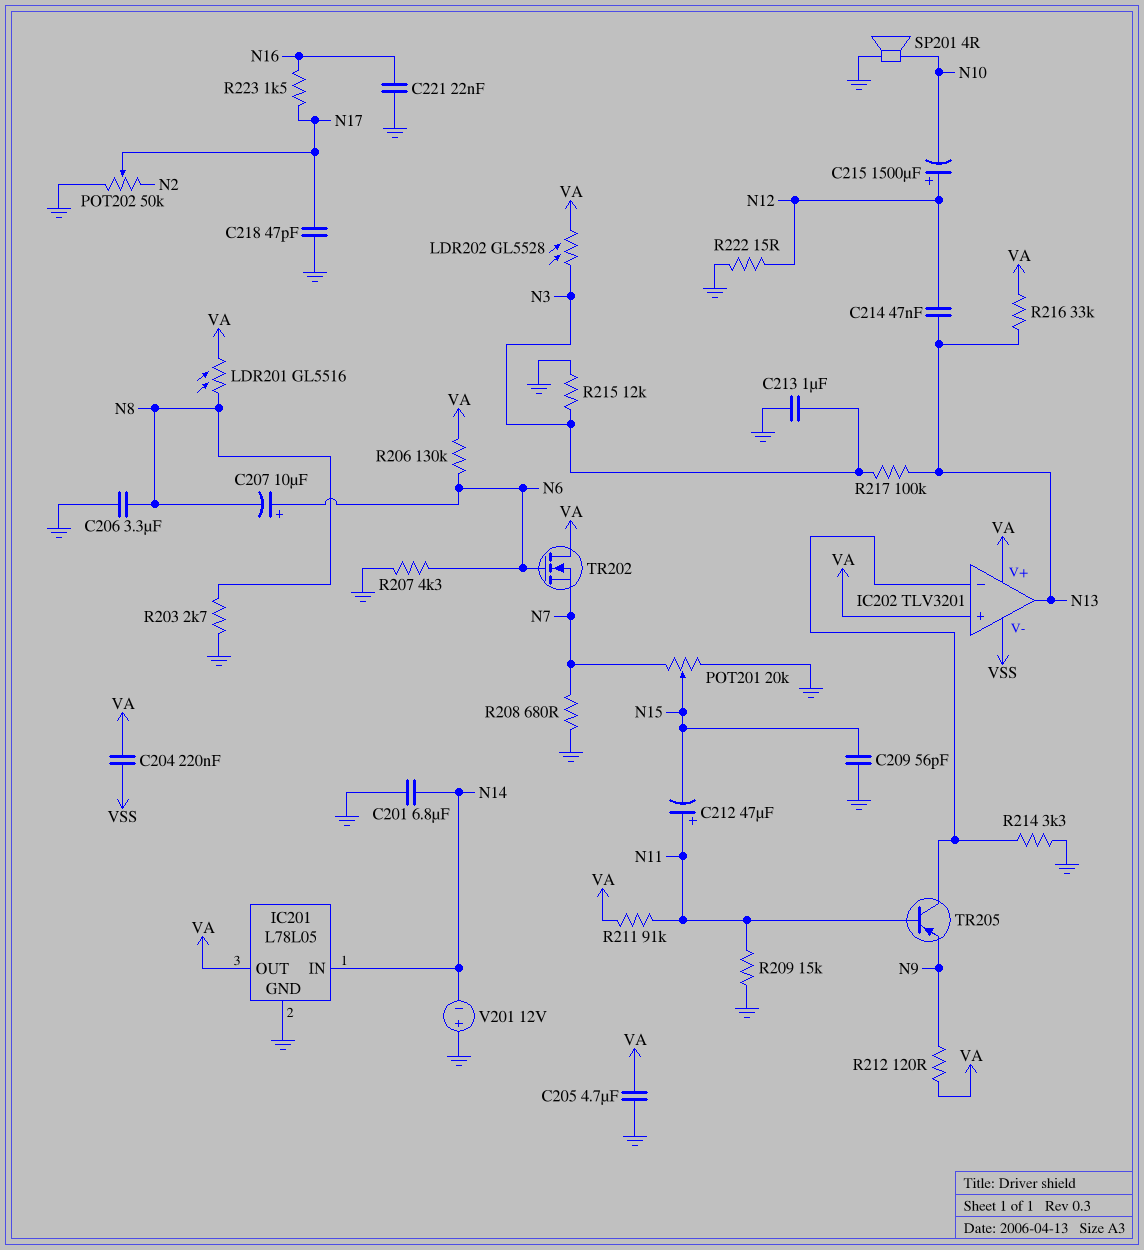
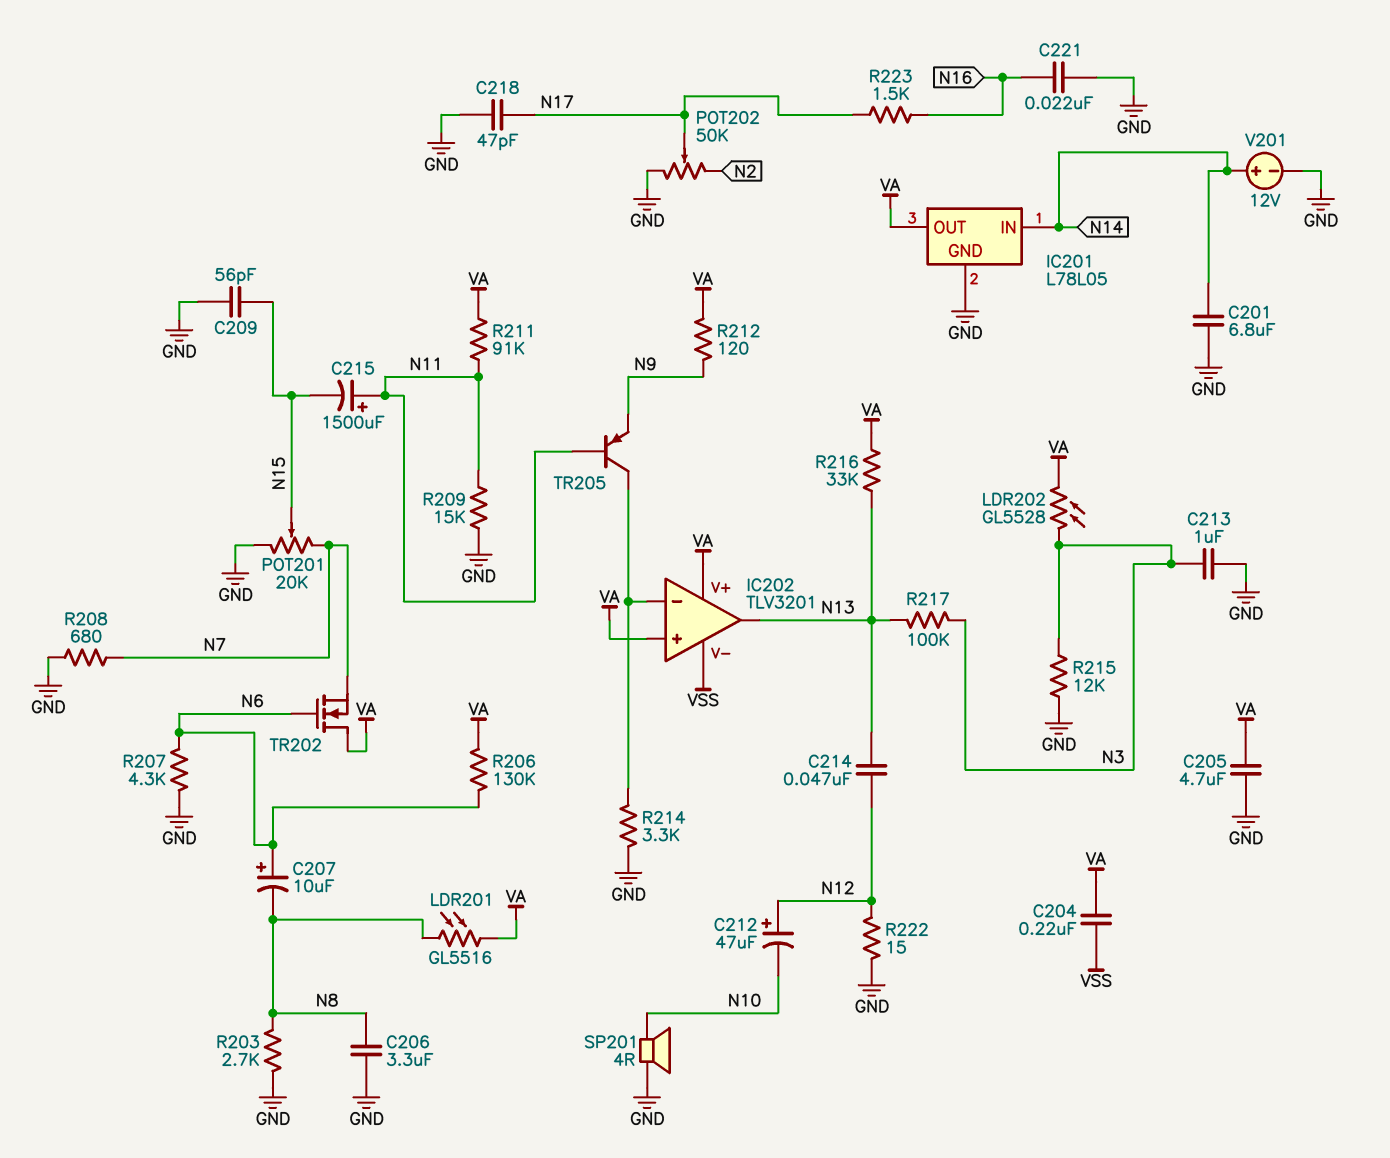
C212: 47uF (plus N11, minus N15) -> 47uF (plus N12, minus N10)
C215: 1500uF (plus N12, minus N10) -> 1500uF (plus N11, minus N15)
V201: 12V (plus GND, minus N14) -> 12V (plus N14, minus GND)

